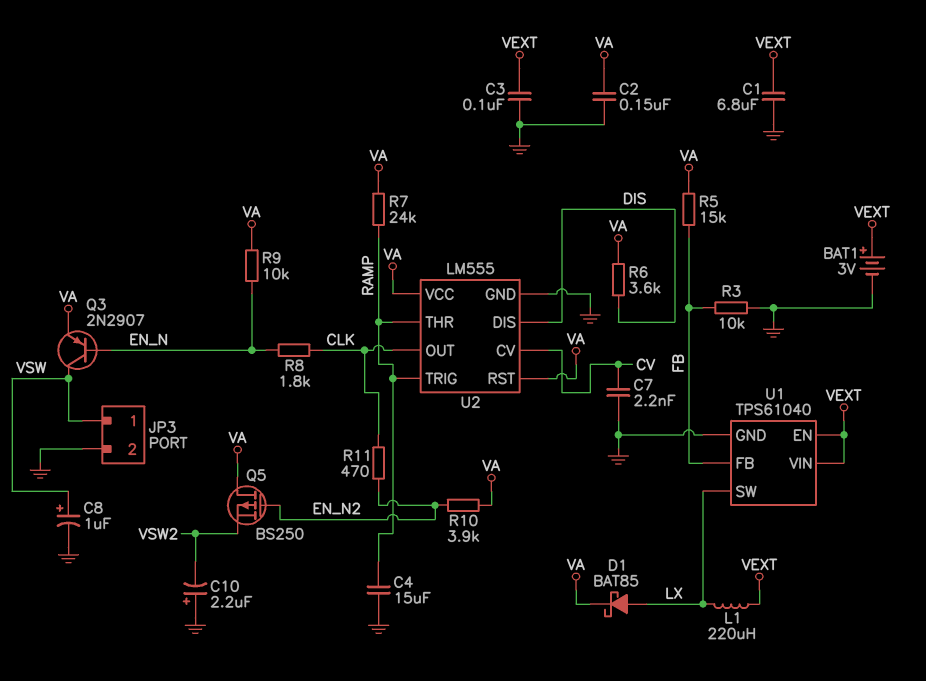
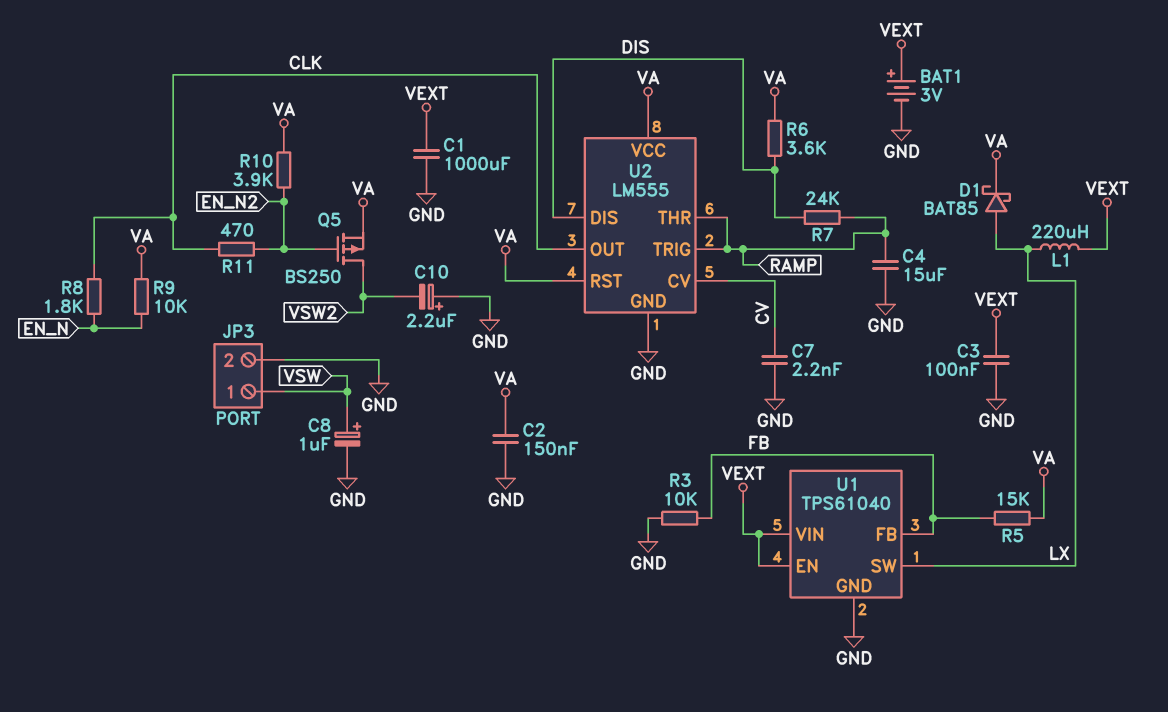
C1: 6.8uF (GND, VEXT) -> 1000uF (GND, VEXT)
Q3: PNP 2N2907 (B EN_N, C VSW, E VA) -> none
Q5: PMOS BS250 (G EN_N2, D VA, S VSW2) -> PMOS BS250 (G EN_N2, D VSW2, S VA)
R7: 24k (RAMP, VA) -> 24k (DIS, RAMP)

